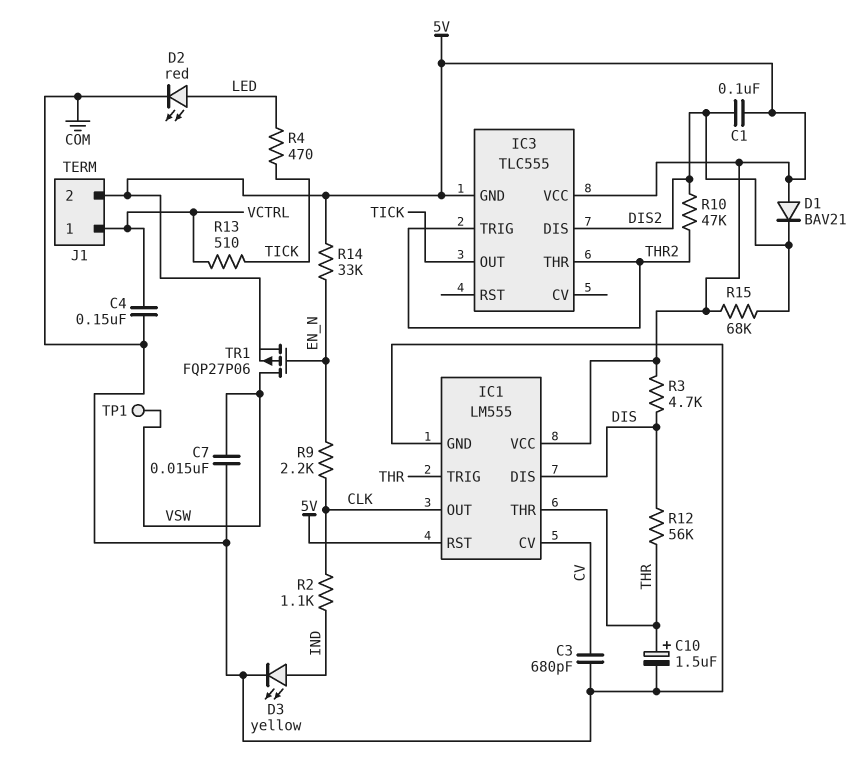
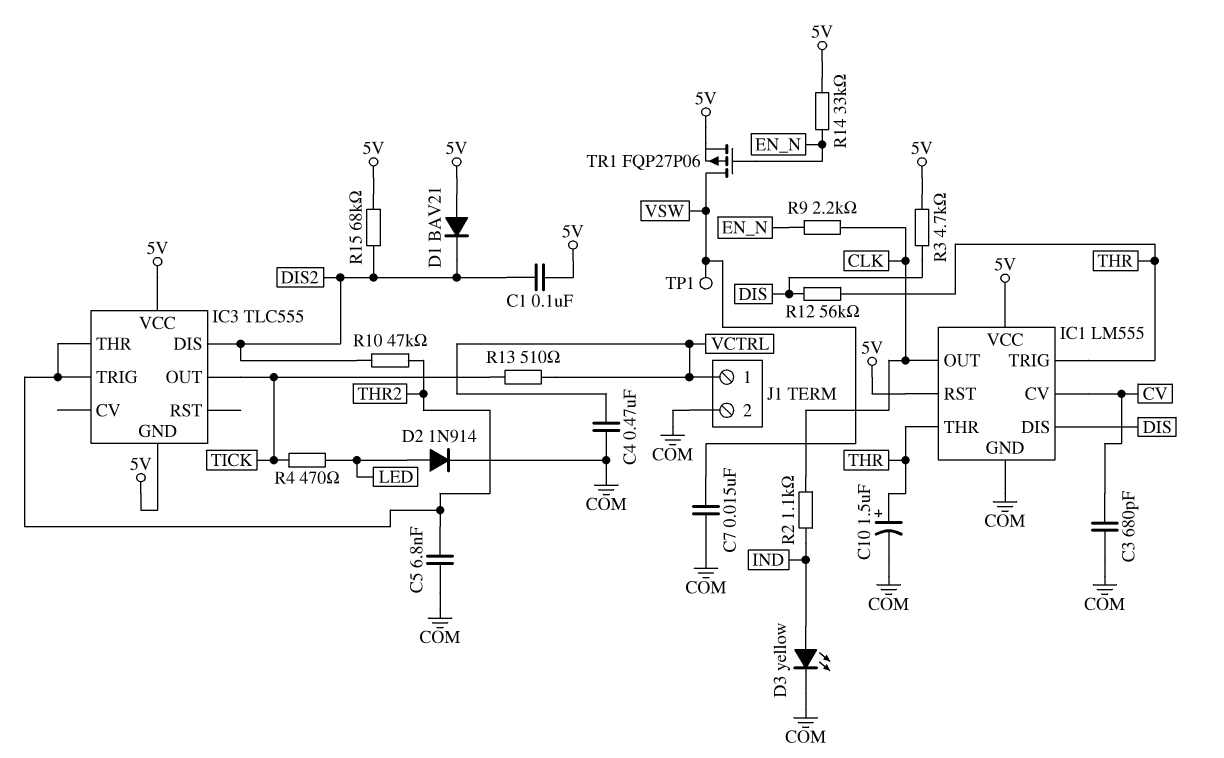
C4: 150nF (COM, VCTRL) -> 470nF (COM, VCTRL)
C5: none -> 6.8nF (COM, THR2)
D2: LED red (A LED, K COM) -> diode 1N914 (A LED, K COM)
J1 pin 2: 5V -> COM

